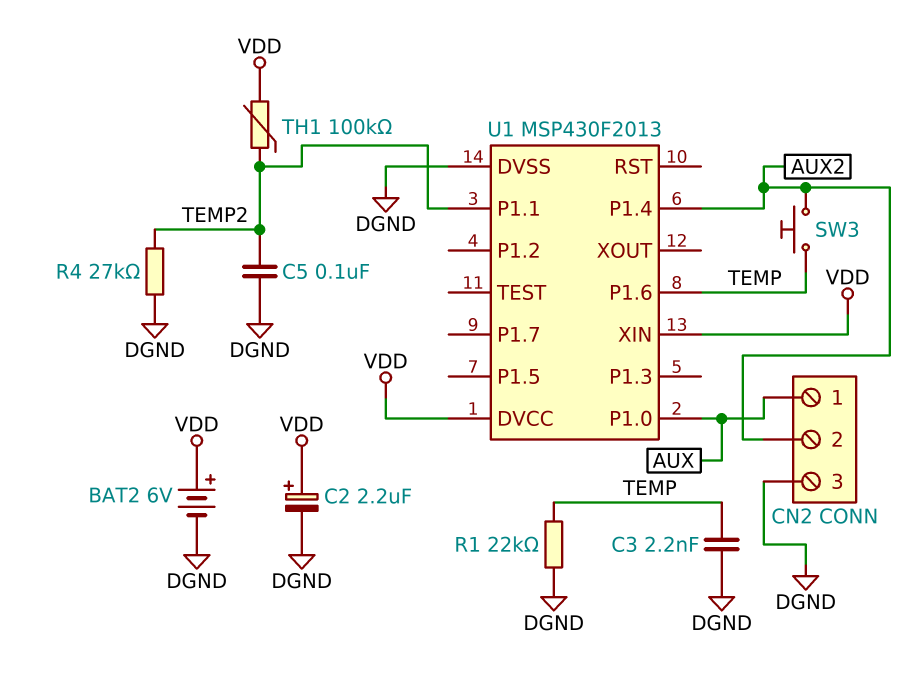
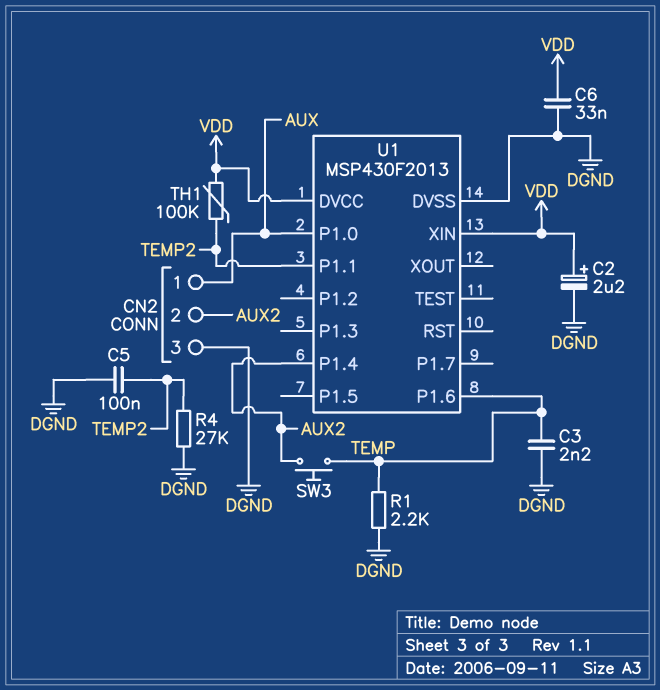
BAT2: 6V (plus VDD, minus DGND) -> none
C6: none -> 33nF (DGND, VDD)
R1: 22k (DGND, TEMP) -> 2.2k (DGND, TEMP)

